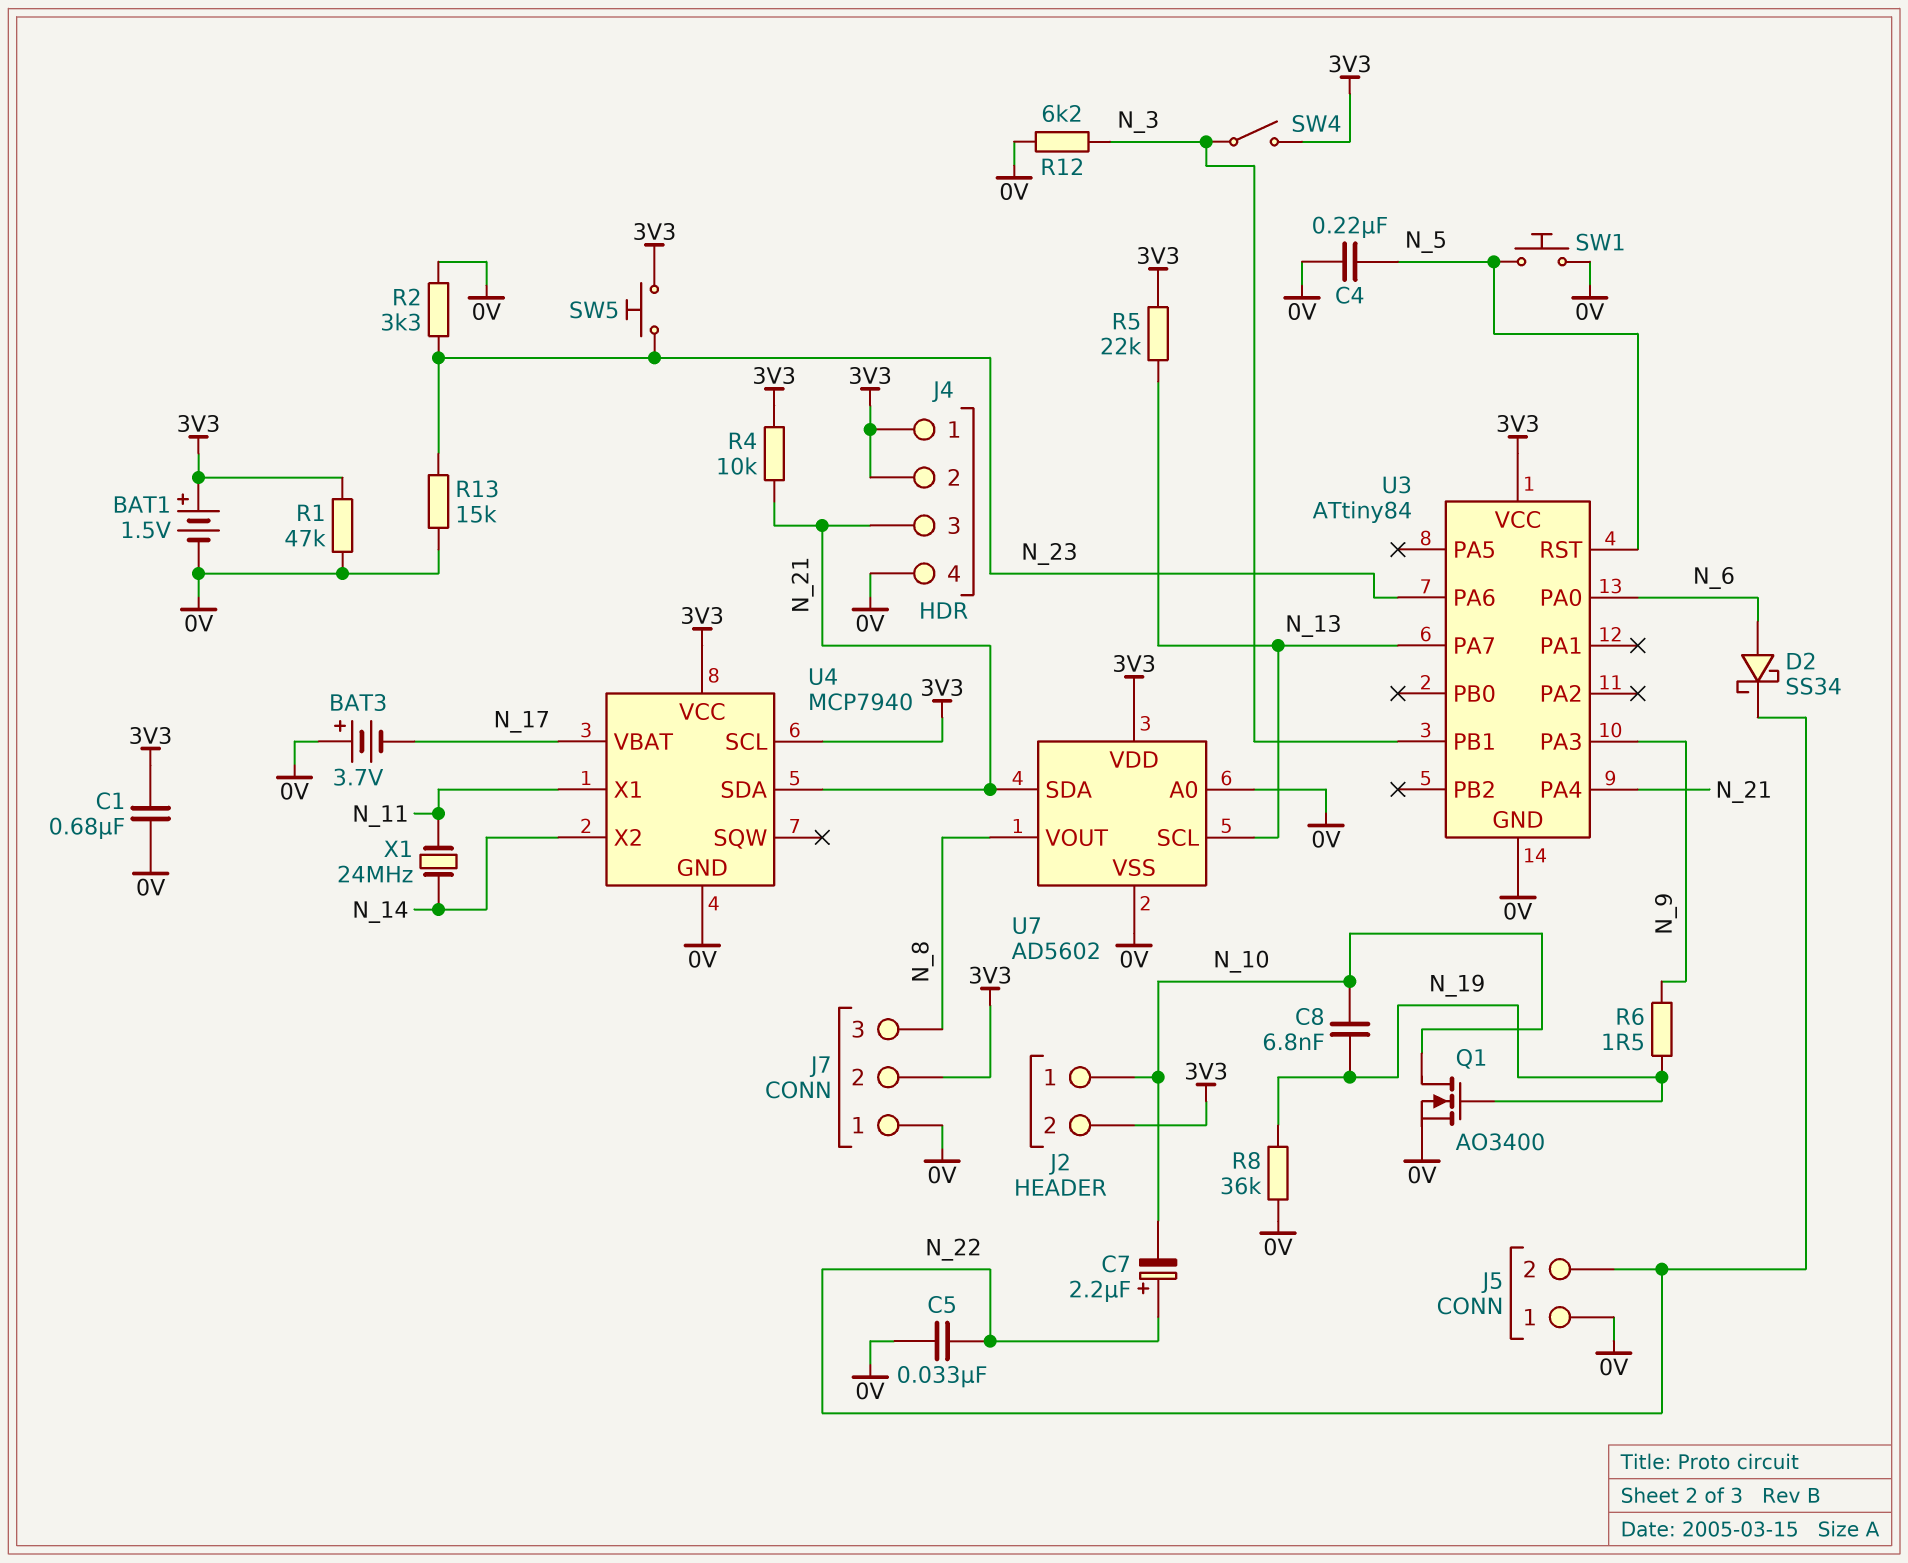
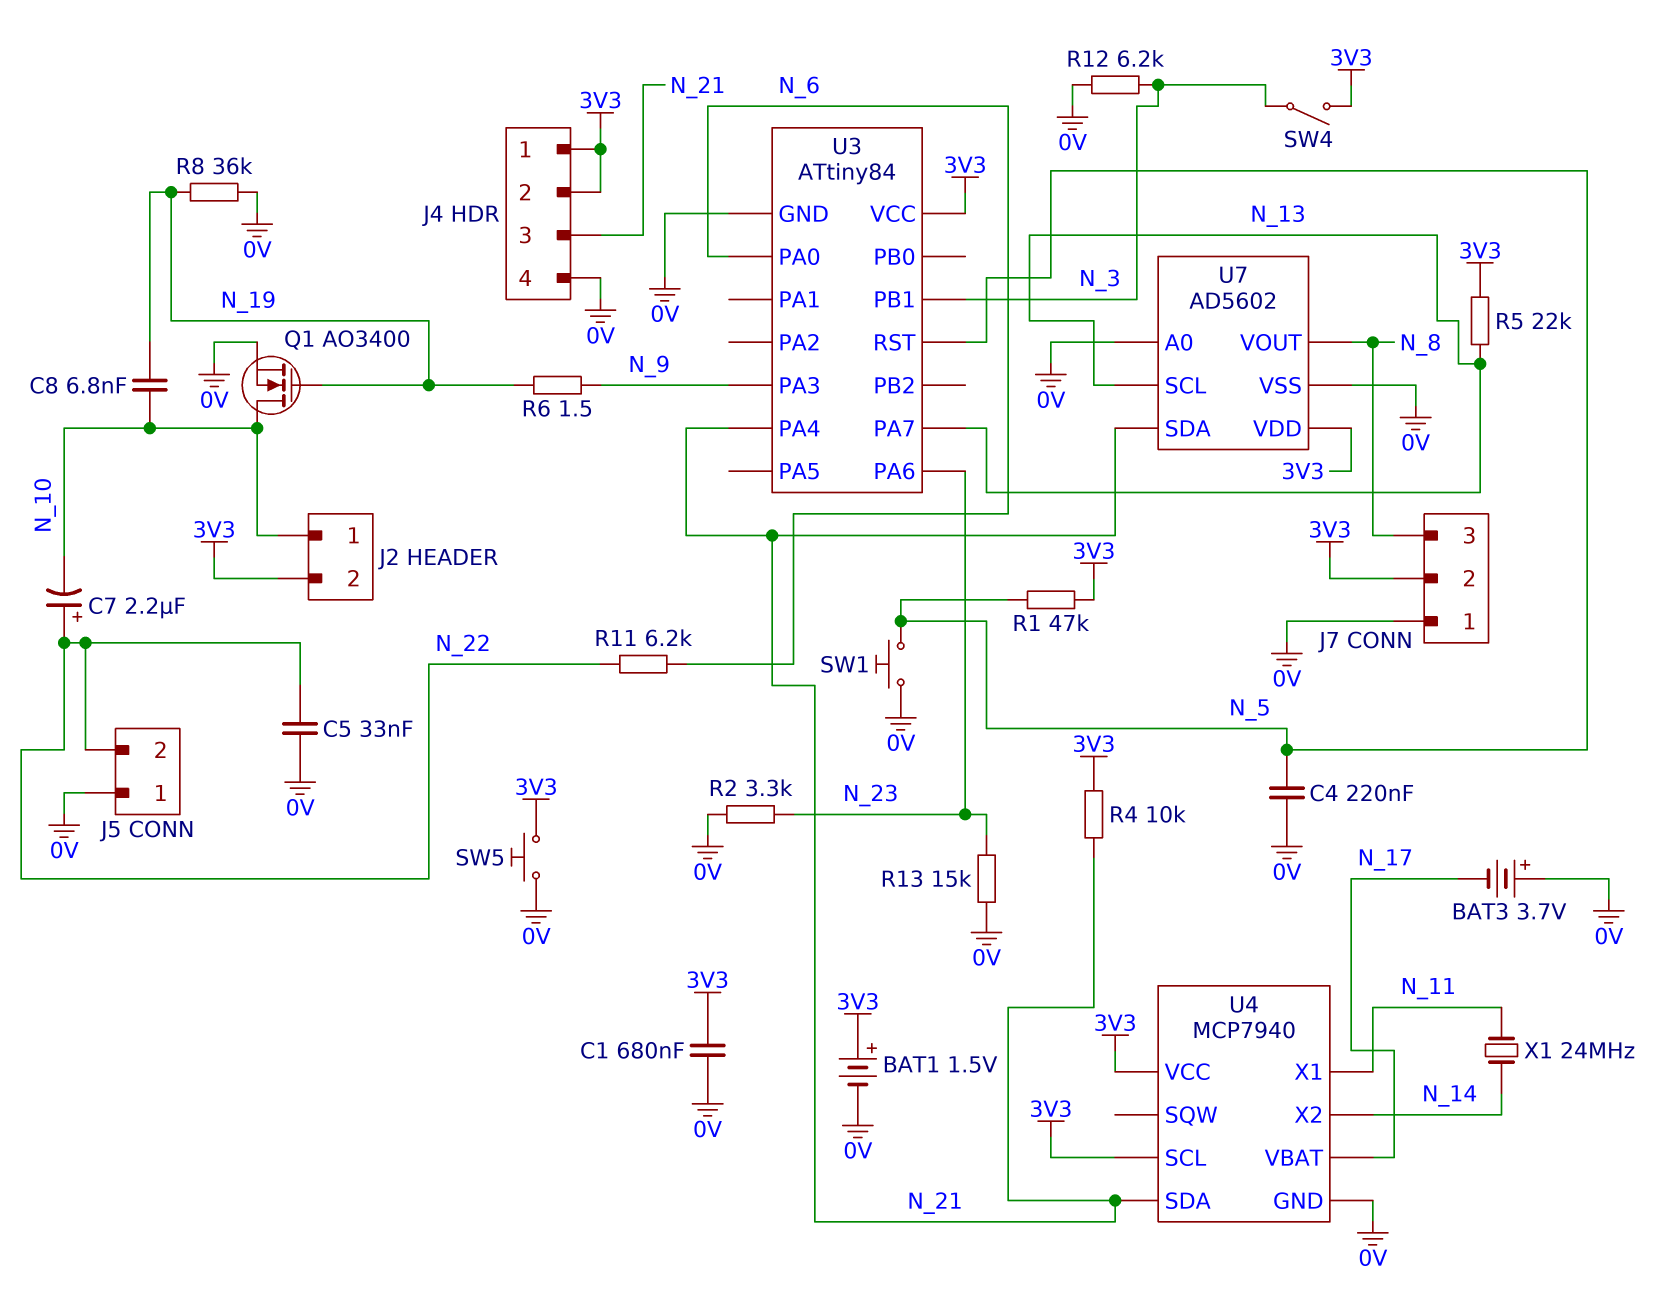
D2: schottky SS34 (A N_6, K N_22) -> none
R1: 47k (0V, 3V3) -> 47k (3V3, N_5)
R11: none -> 6.2k (N_6, N_22)
SW5: button (3V3, N_23) -> button (0V, 3V3)

